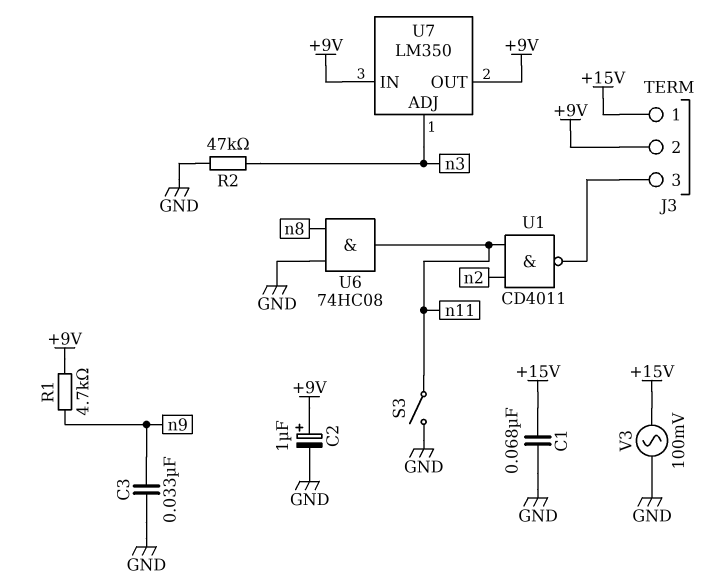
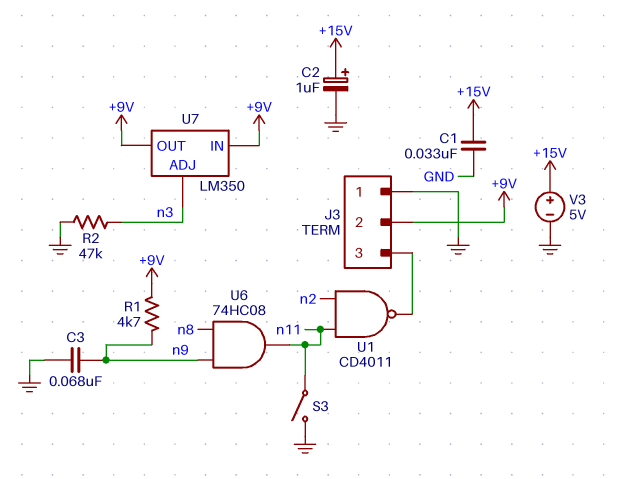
C1: 68nF (+15V, GND) -> 33nF (+15V, GND)
C2: 1uF (plus +9V, minus GND) -> 1uF (plus +15V, minus GND)
C3: 33nF (GND, n9) -> 68nF (GND, n9)
J3 pin 1: +15V -> GND
U6: AND 74HC08 (in GND, in n8, out n11) -> AND 74HC08 (in n8, in n9, out n11)
V3: AC 100mV (+15V, GND) -> 5V (plus +15V, minus GND)

